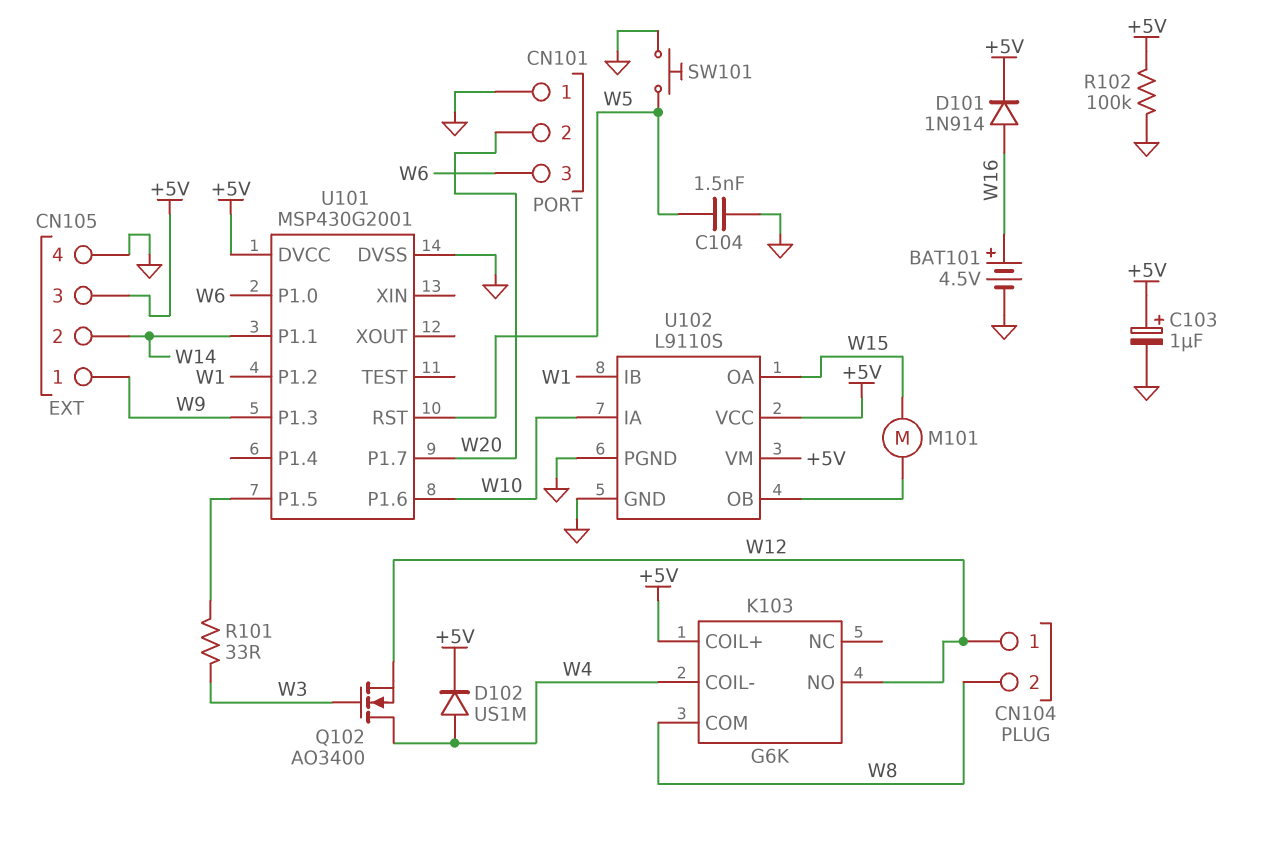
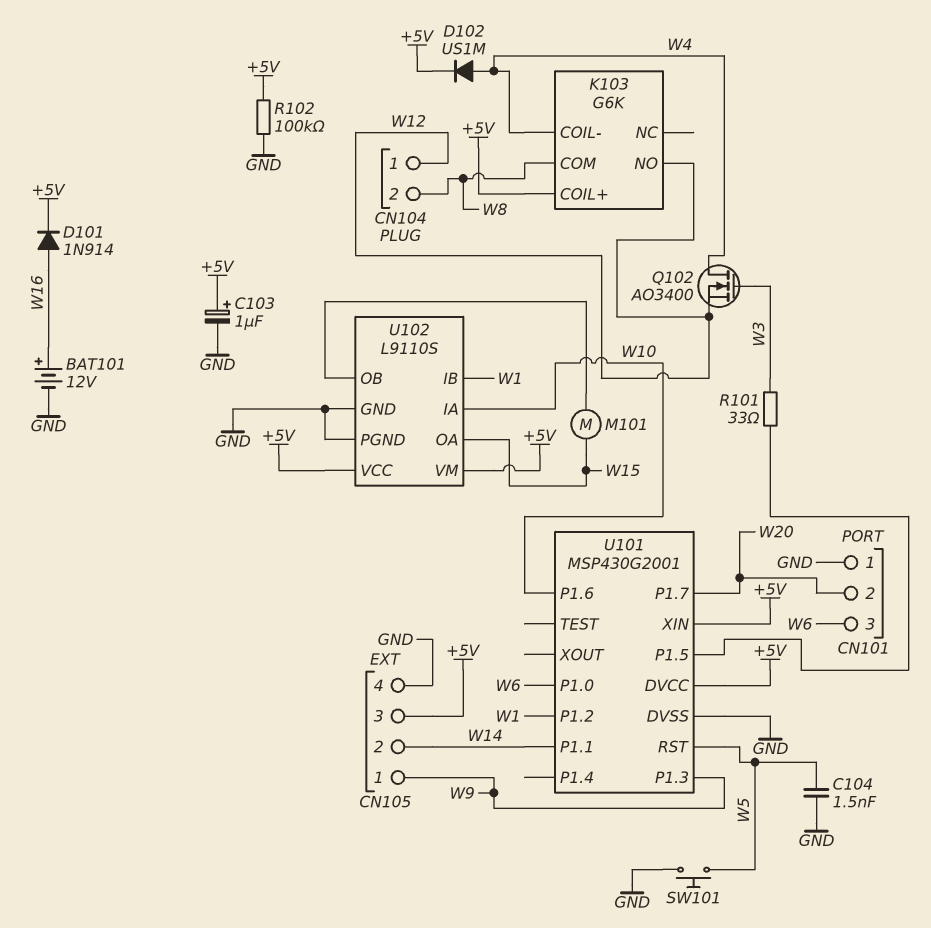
BAT101: 4.5V (plus W16, minus GND) -> 12V (plus W16, minus GND)
U101 pin XIN: none -> +5V

